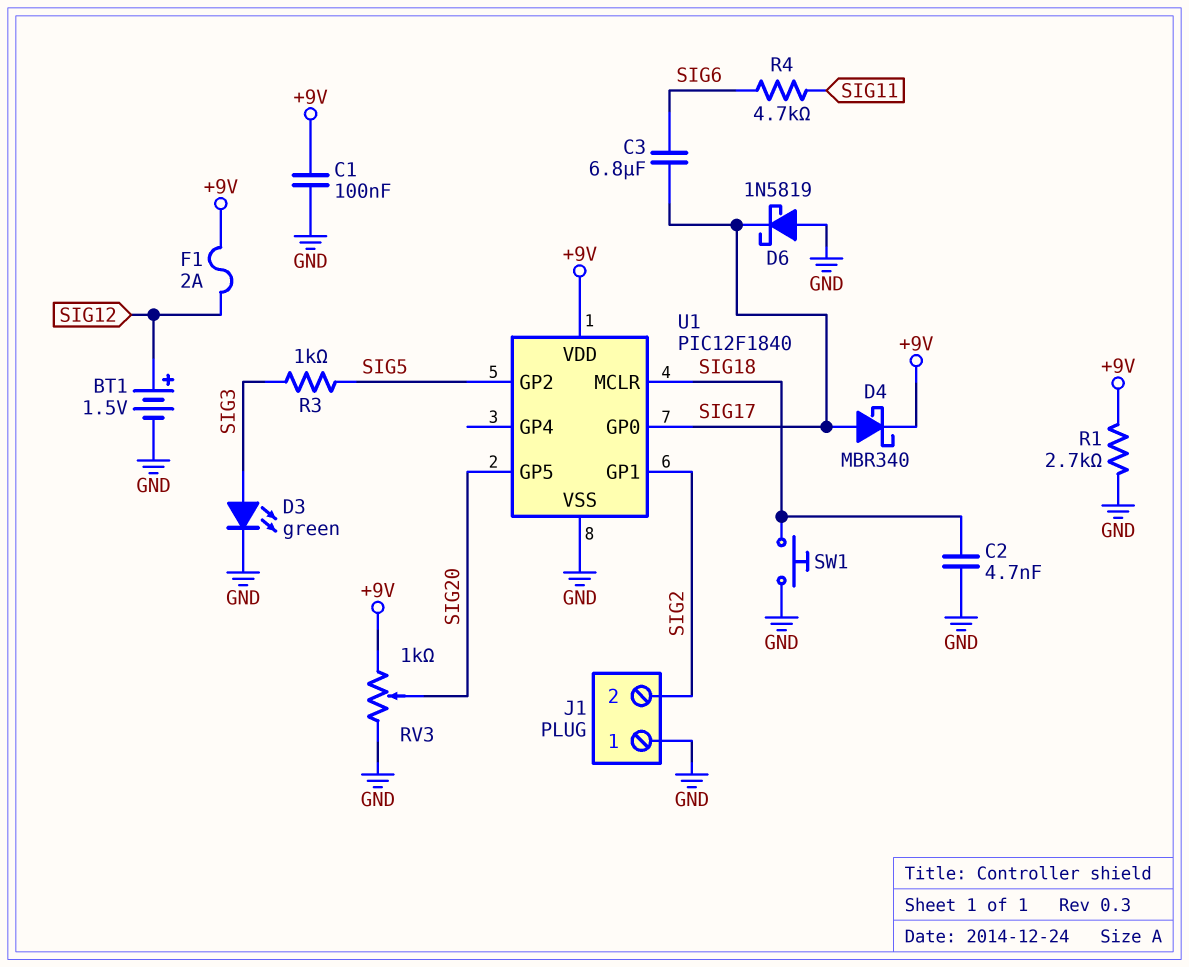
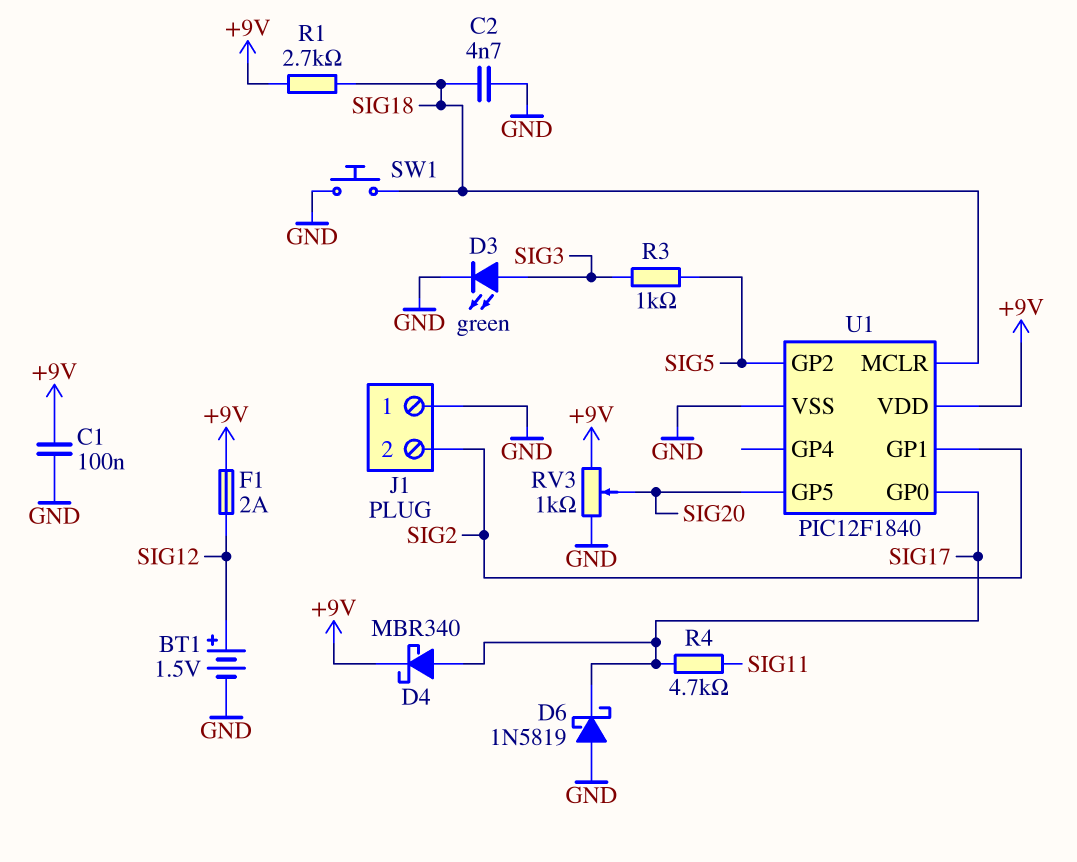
C3: 6.8uF (SIG6, SIG17) -> none
R1: 2.7k (+9V, GND) -> 2.7k (+9V, SIG18)
R4: 4.7k (SIG6, SIG11) -> 4.7k (SIG11, SIG17)

